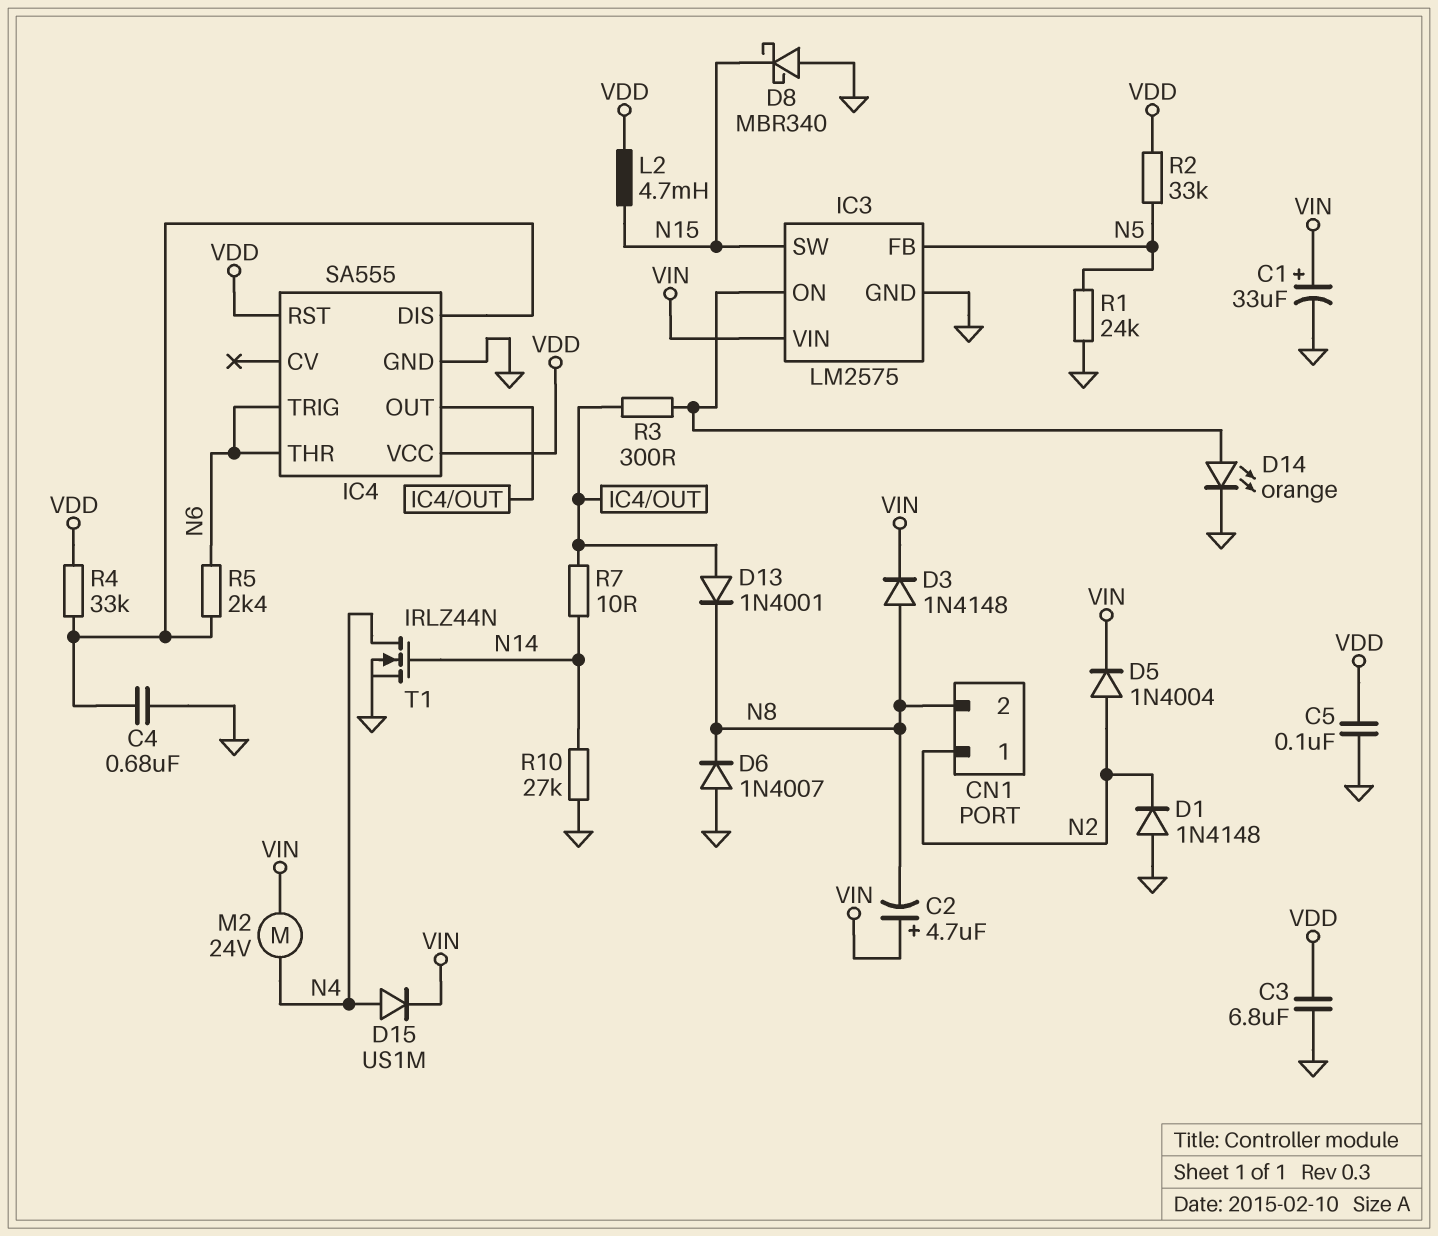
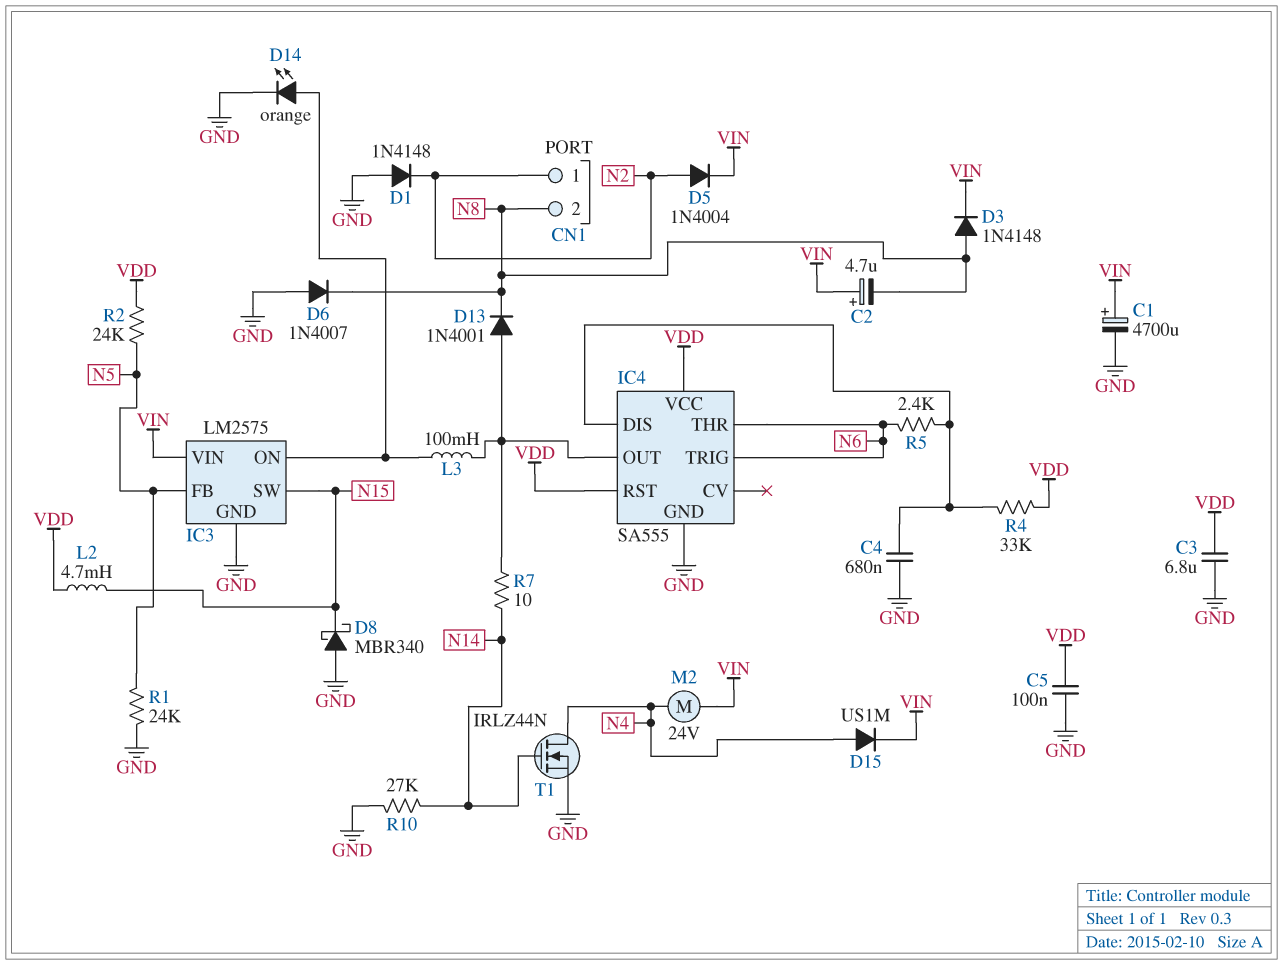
C1: 33uF (plus VIN, minus GND) -> 4700uF (plus VIN, minus GND)
L3: none -> 100mH (IC3/ON, IC4/OUT)
R2: 33k (N5, VDD) -> 24k (N5, VDD)
R3: 300 (IC3/ON, IC4/OUT) -> none

